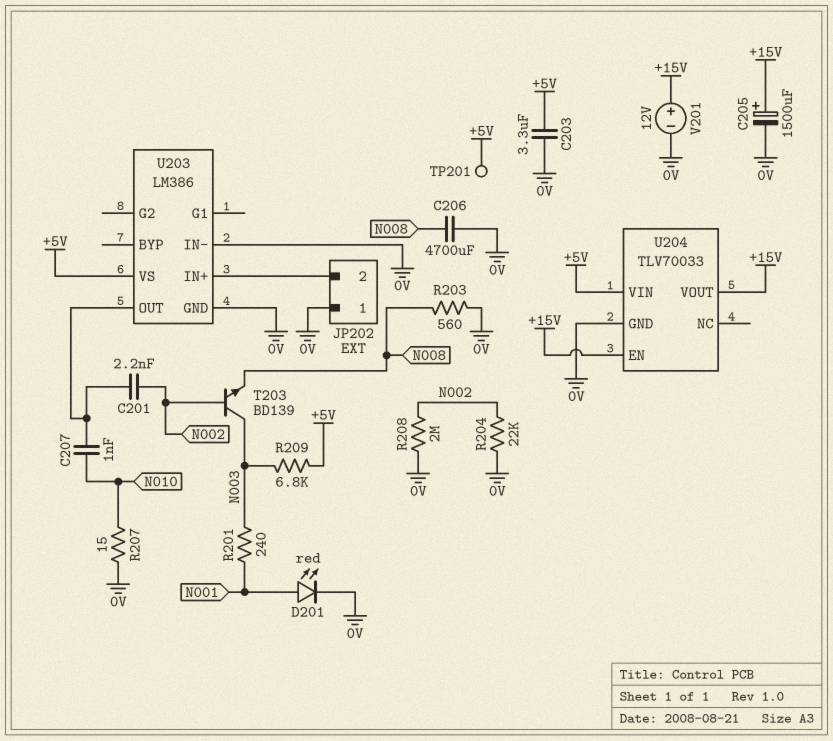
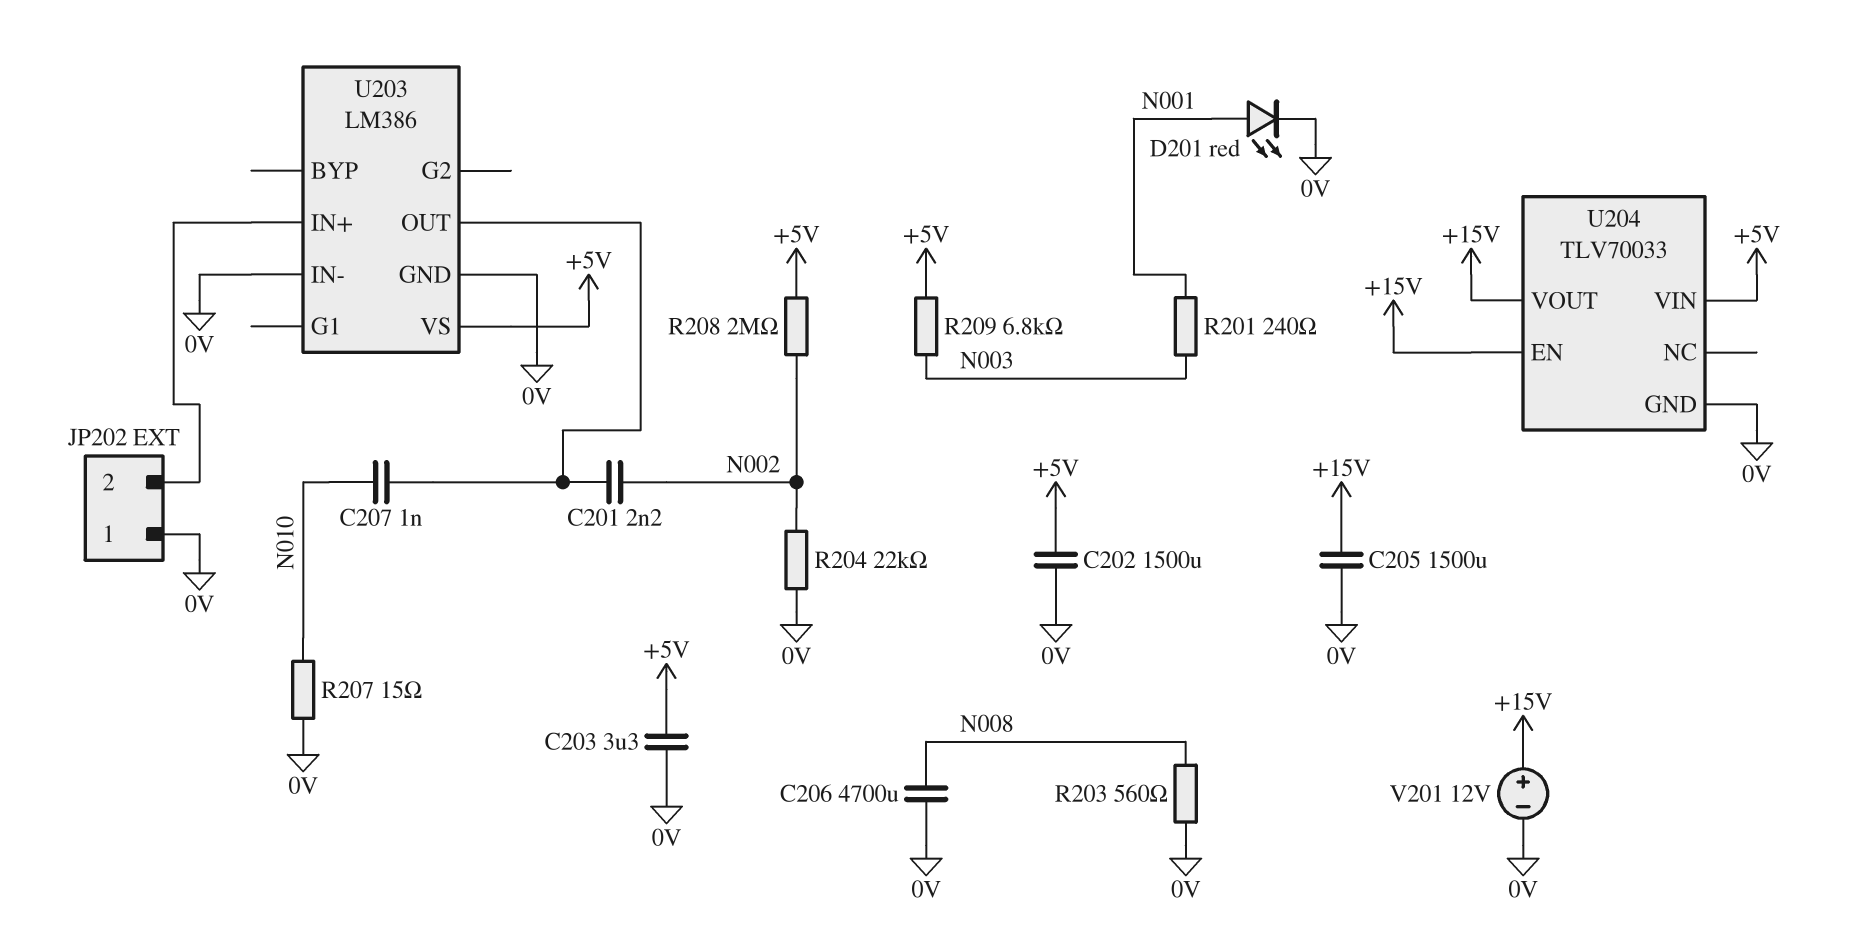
C202: none -> 1500uF (+5V, 0V)
C205: 1500uF (plus +15V, minus 0V) -> 1500uF (+15V, 0V)
R208: 2M (0V, N002) -> 2M (+5V, N002)
T203: NPN BD139 (B N002, C N003, E N008) -> none
TP201: test point (+5V) -> none

